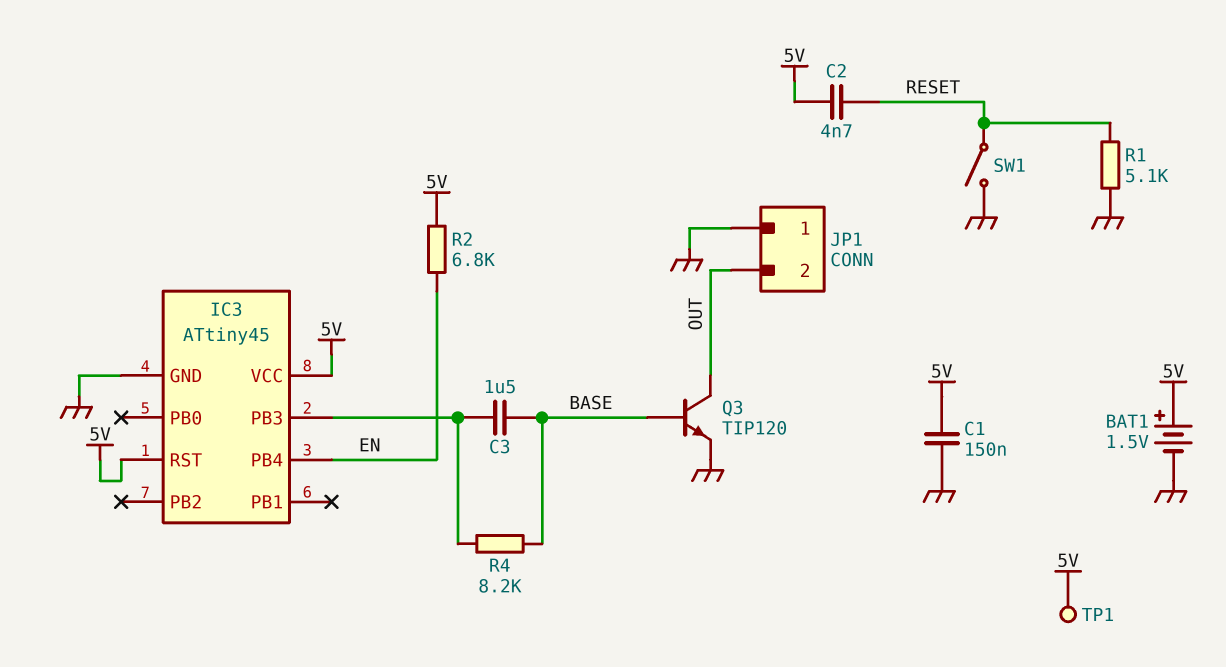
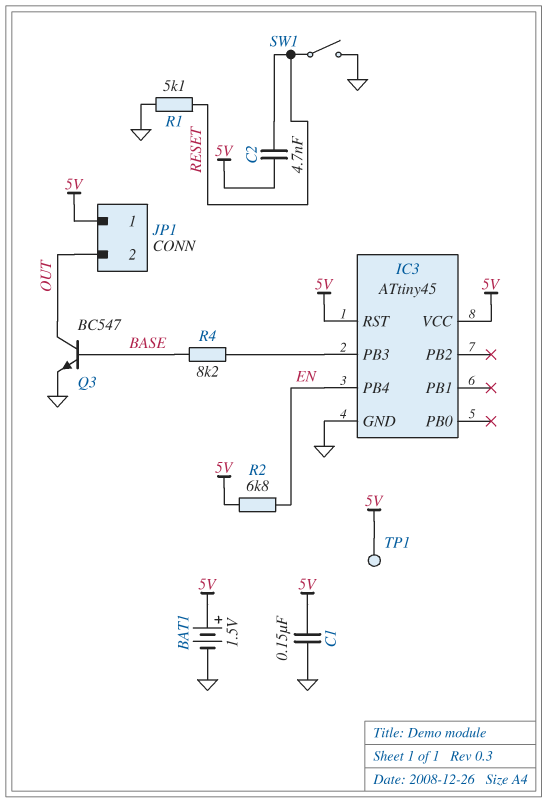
C3: 1.5uF (BASE, IC3/PB3) -> none
JP1 pin 1: GND -> 5V
Q3: NPN TIP120 (B BASE, C OUT, E GND) -> NPN BC547 (B BASE, C OUT, E GND)

